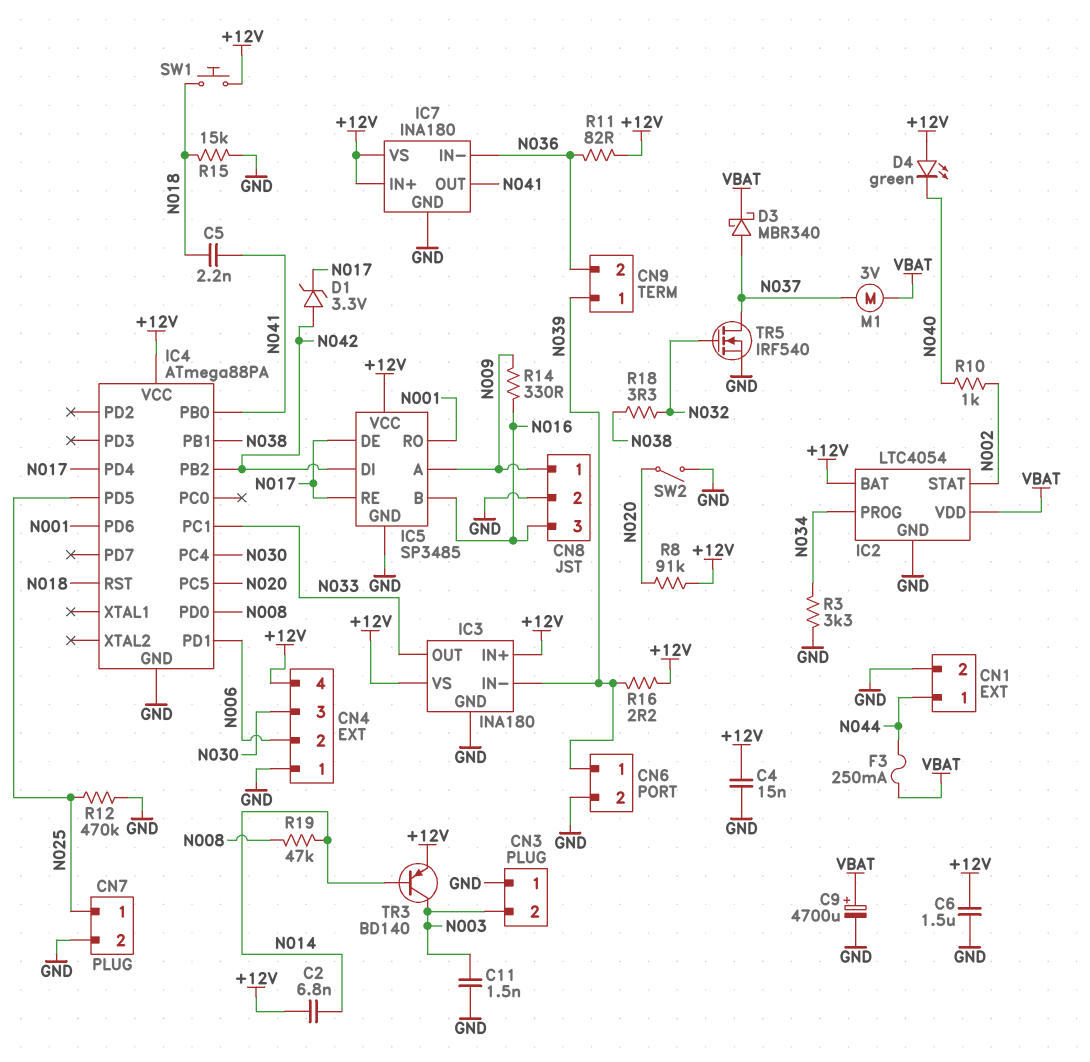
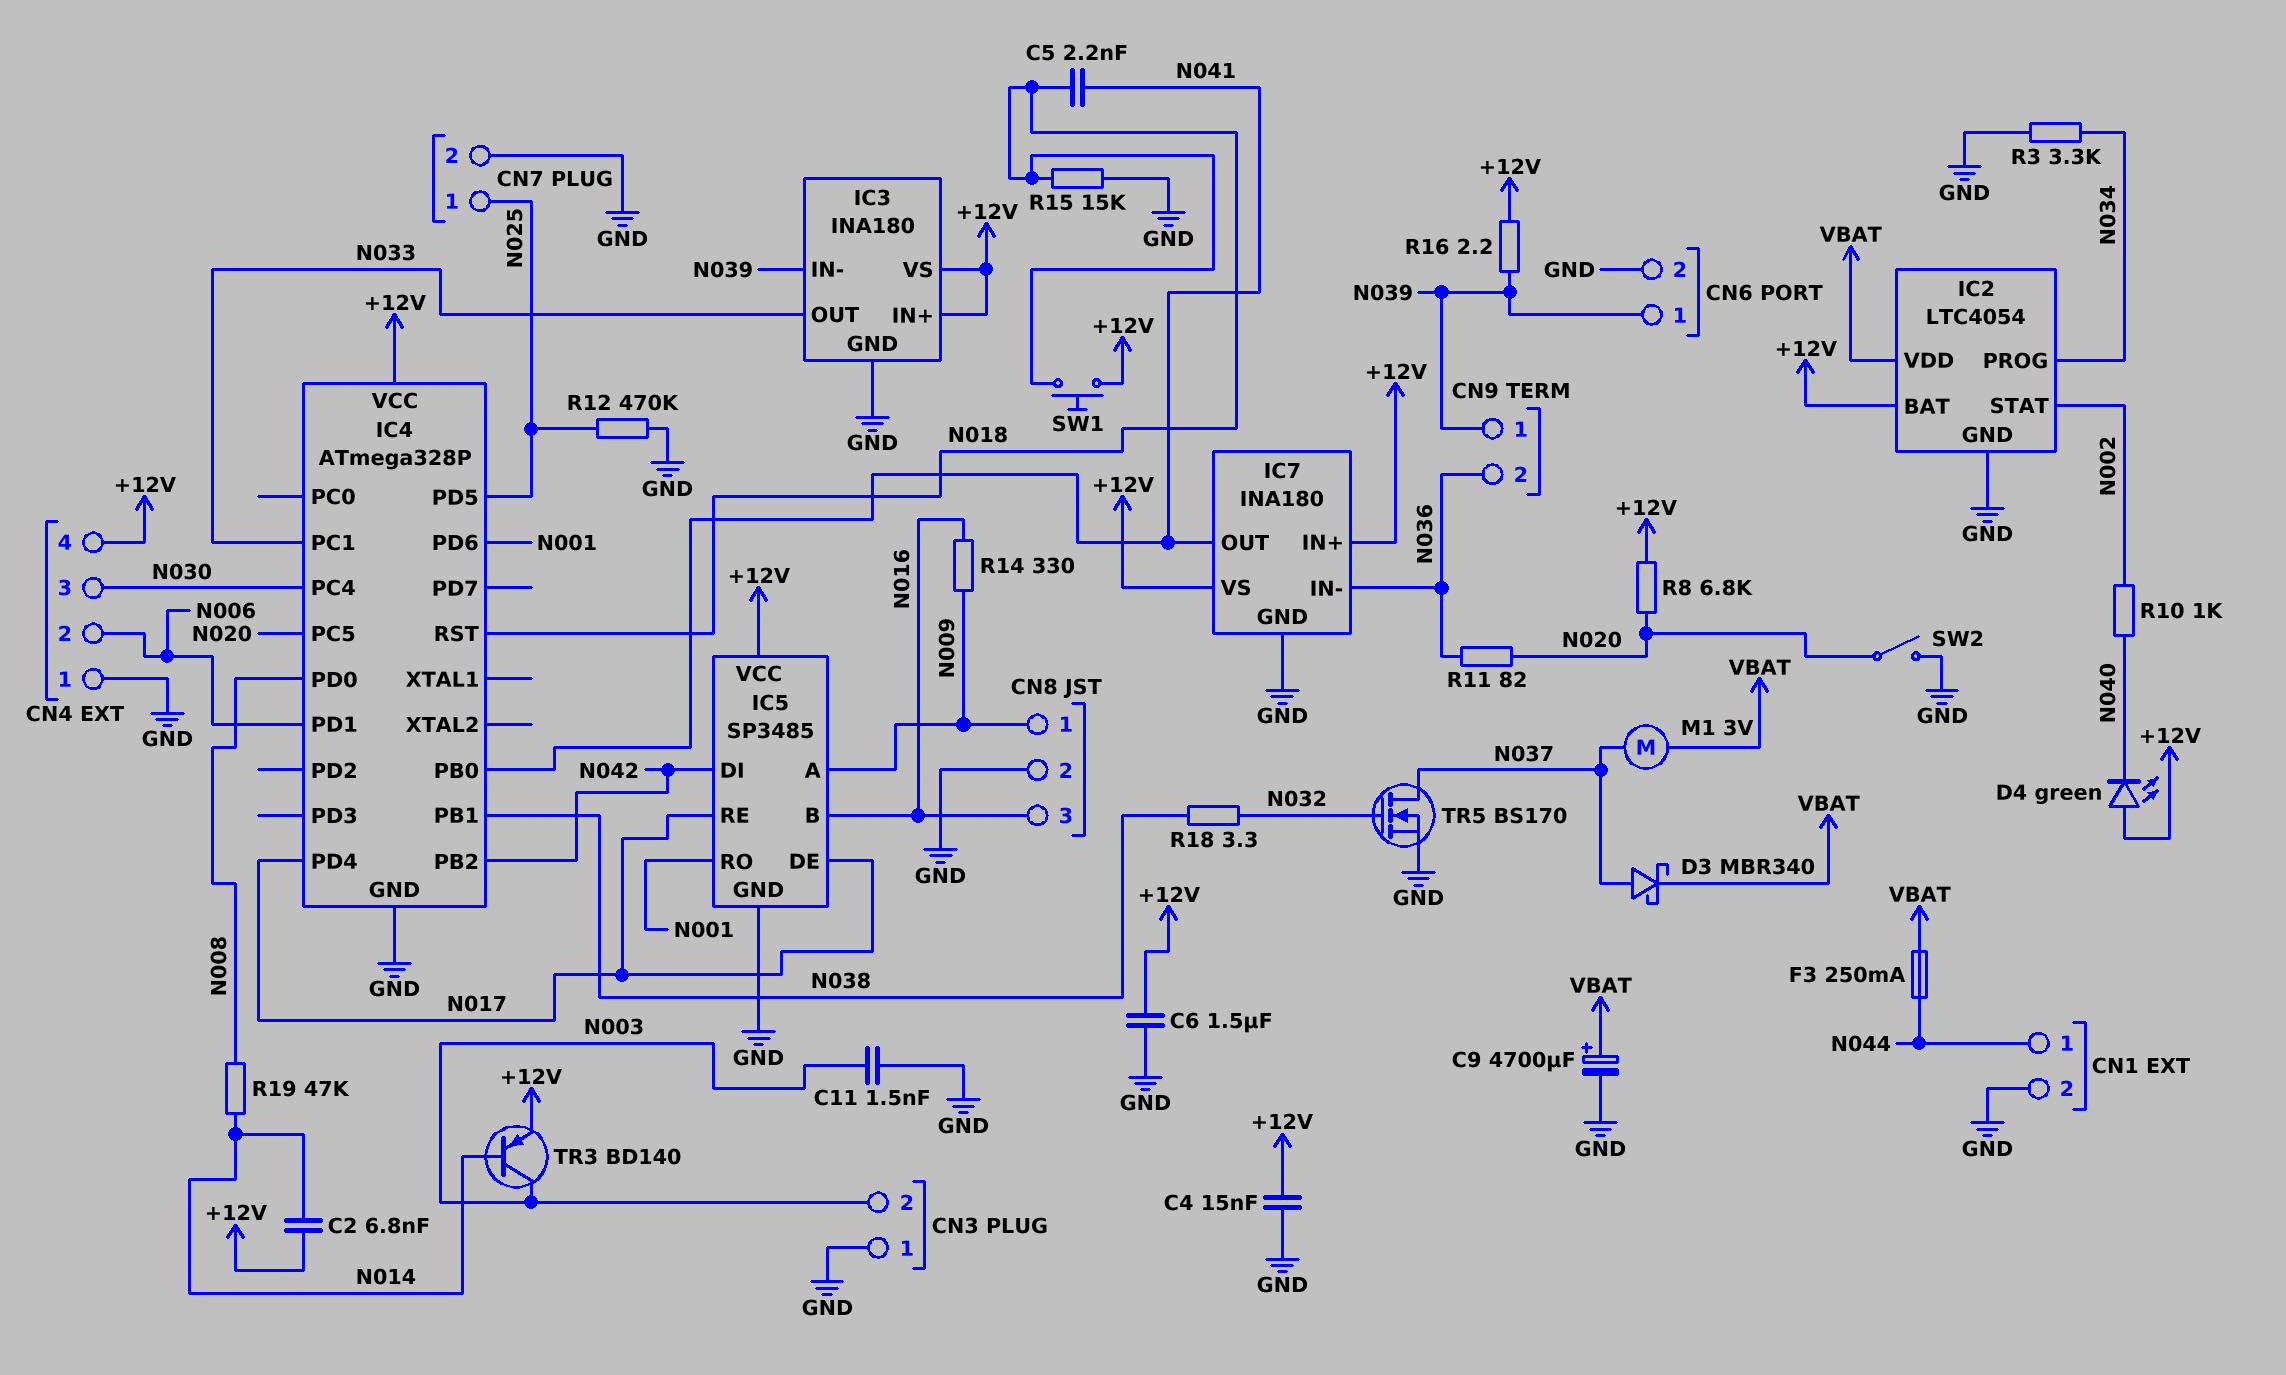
D1: zener 3.3V (A N042, K N017) -> none
IC4: ATmega88PA -> ATmega328P
R8: 91k (+12V, N020) -> 6.8k (+12V, N020)
R11: 82 (+12V, N036) -> 82 (N020, N036)
TR5: NMOS IRF540 (G N032, D N037, S GND) -> NMOS BS170 (G N032, D N037, S GND)

